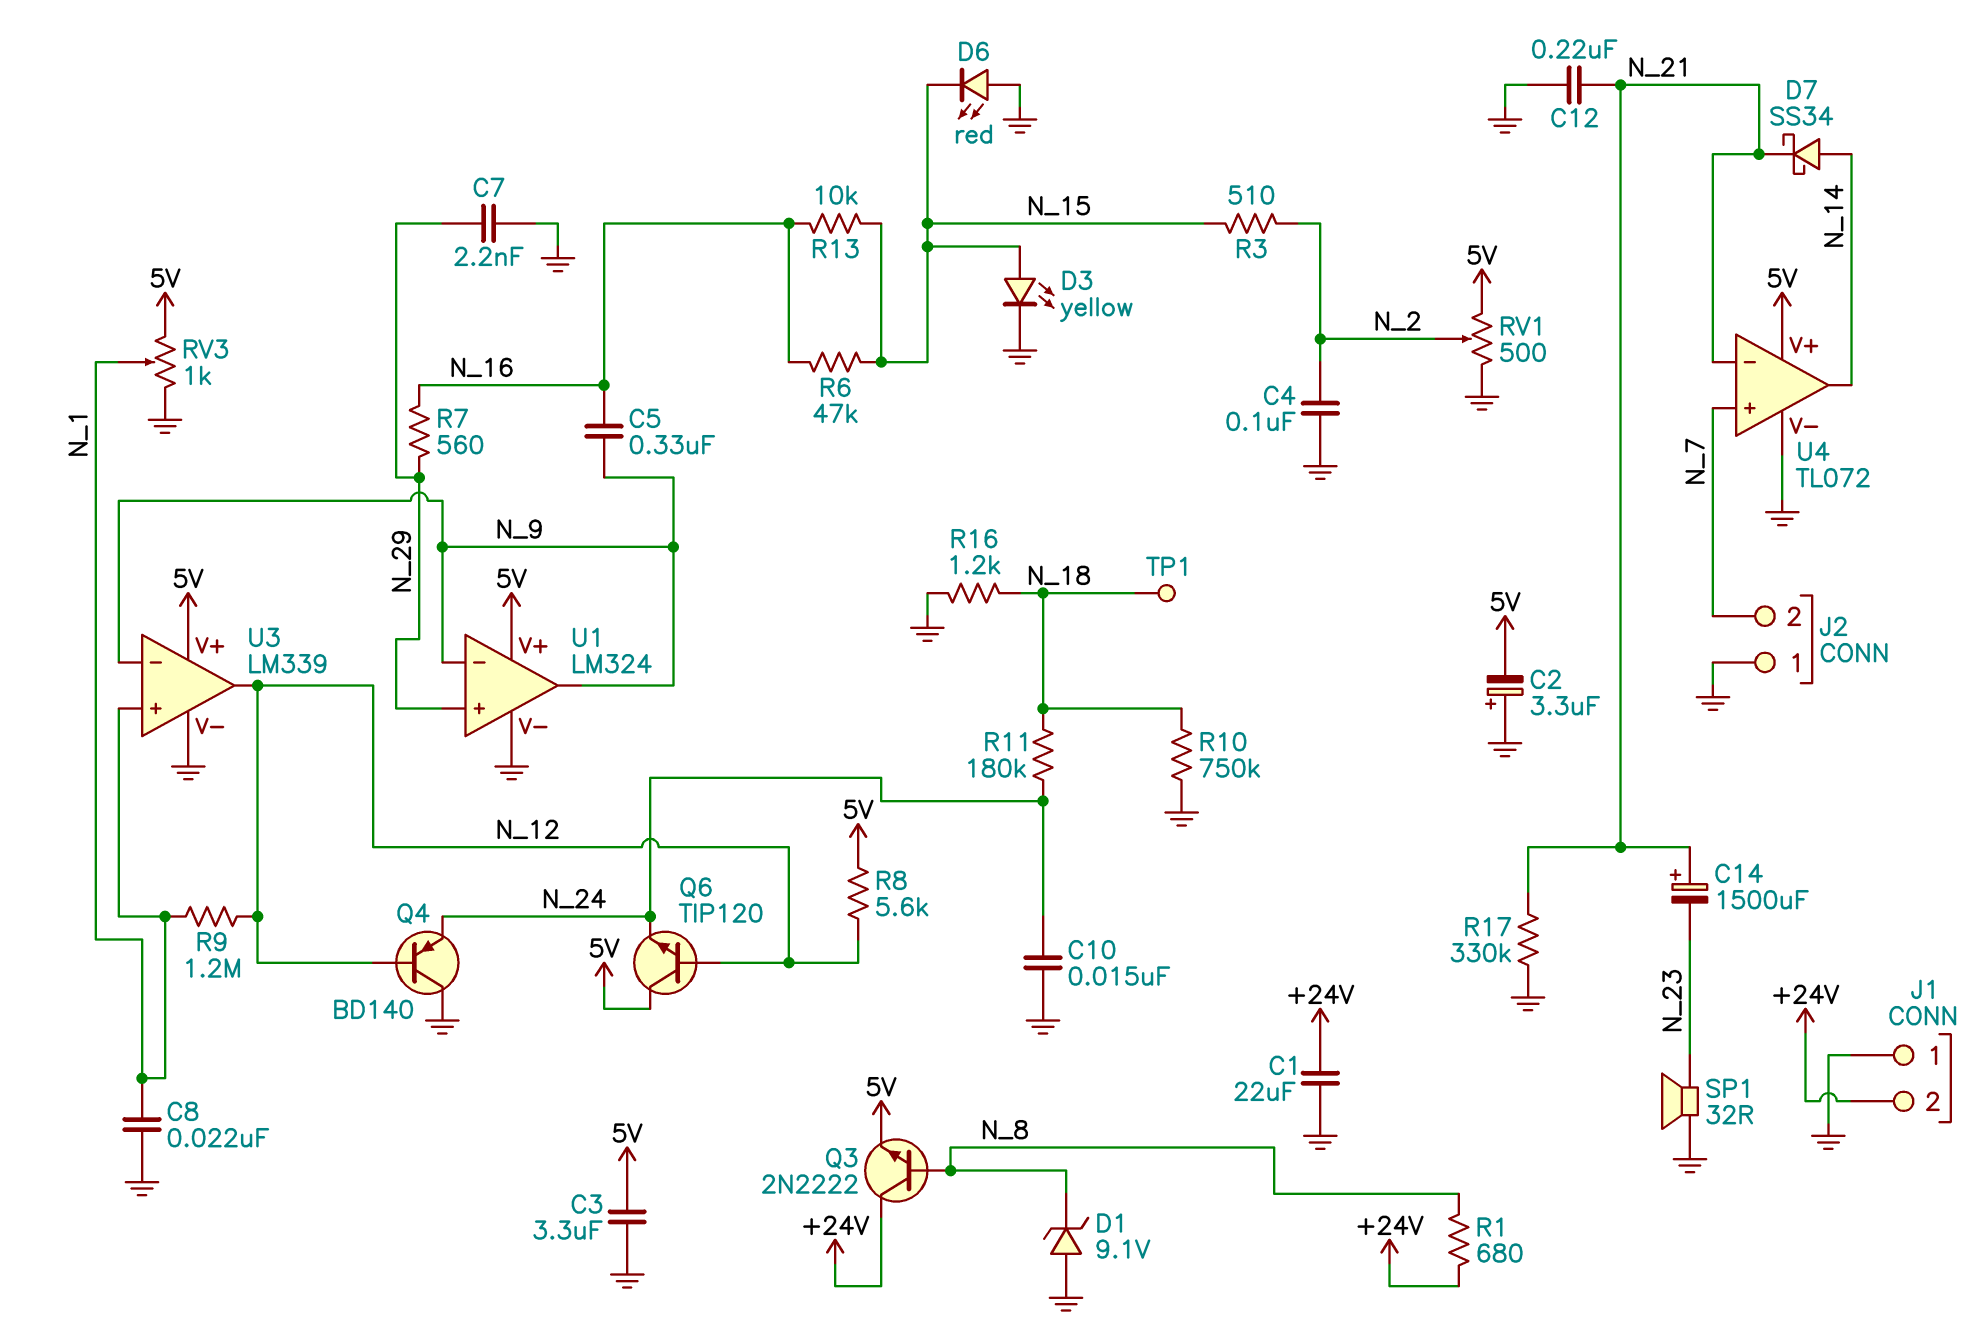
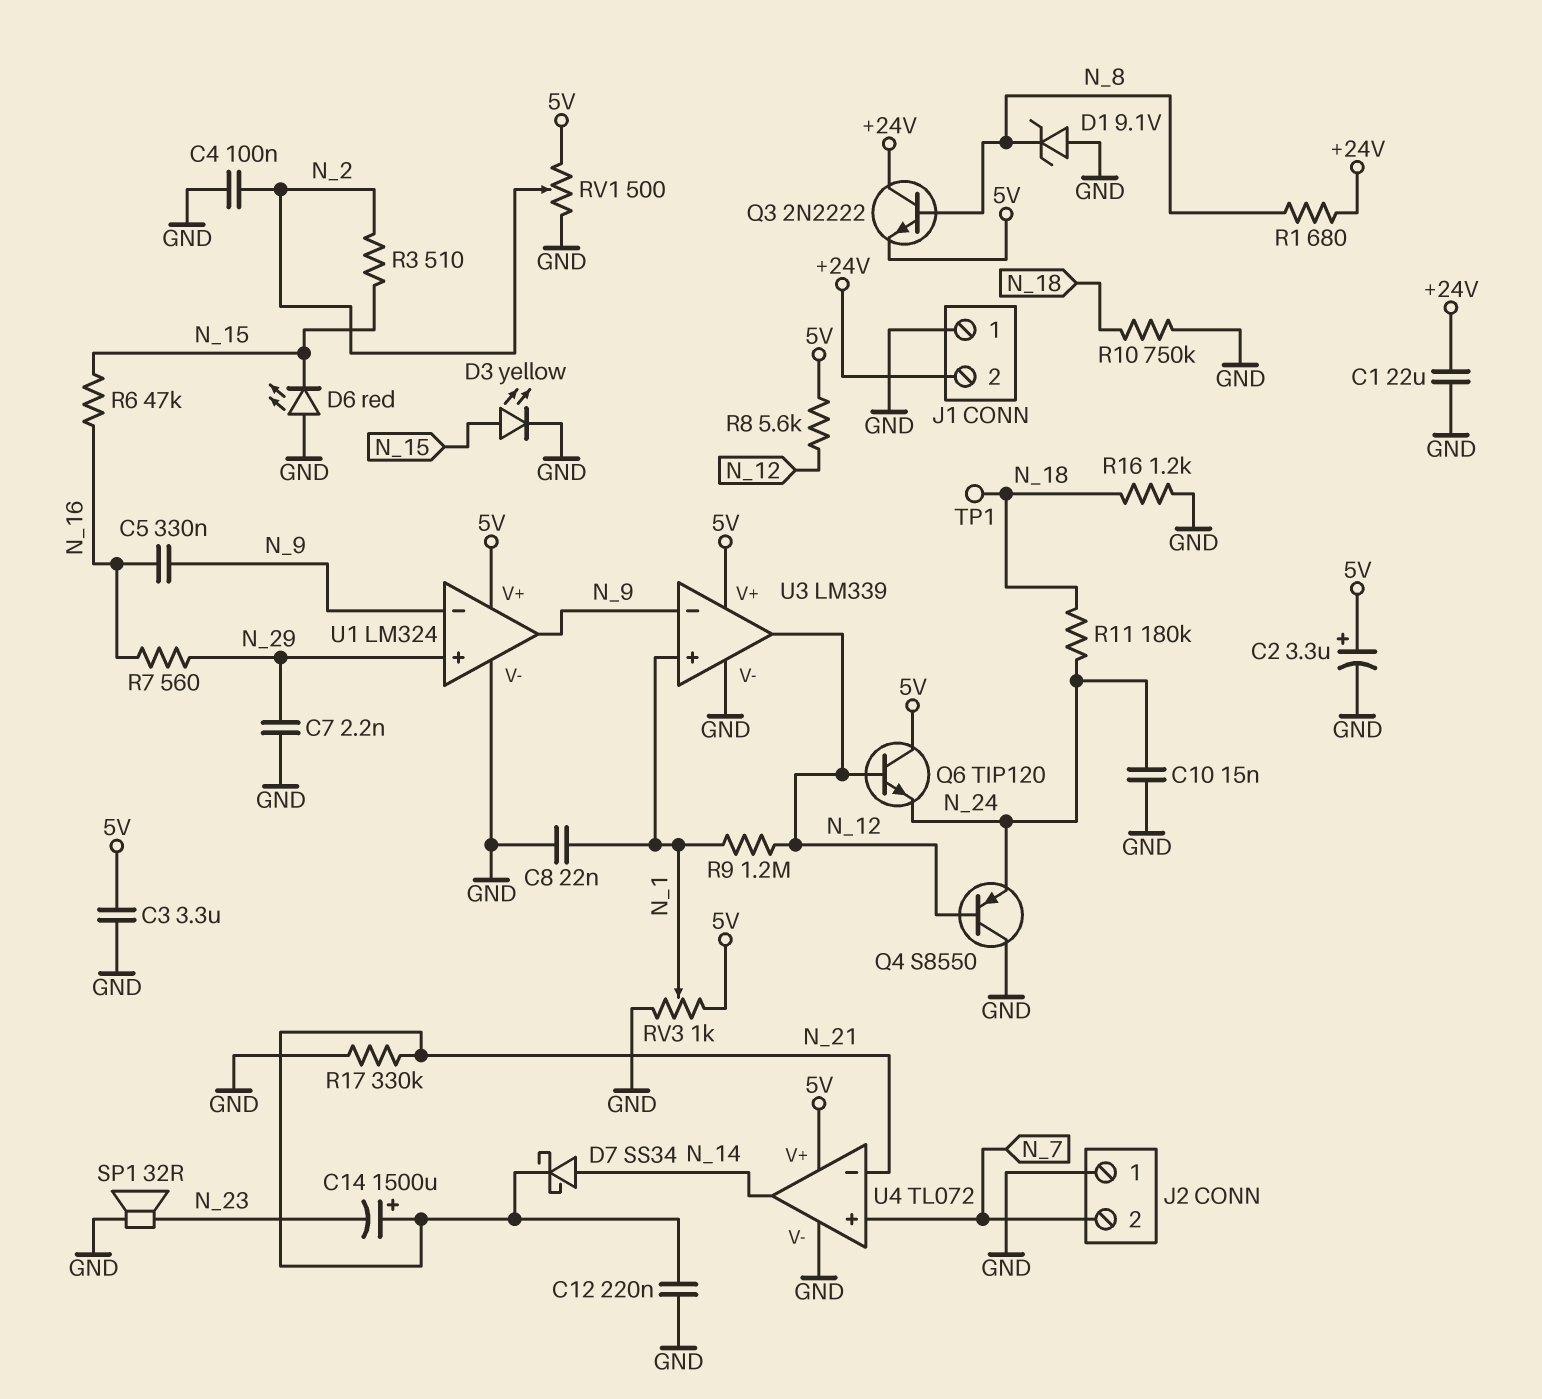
C2: 3.3uF (plus GND, minus 5V) -> 3.3uF (plus 5V, minus GND)
Q4: PNP BD140 (B N_12, C GND, E N_24) -> PNP S8550 (B N_12, C GND, E N_24)
R13: 10k (N_15, N_16) -> none

